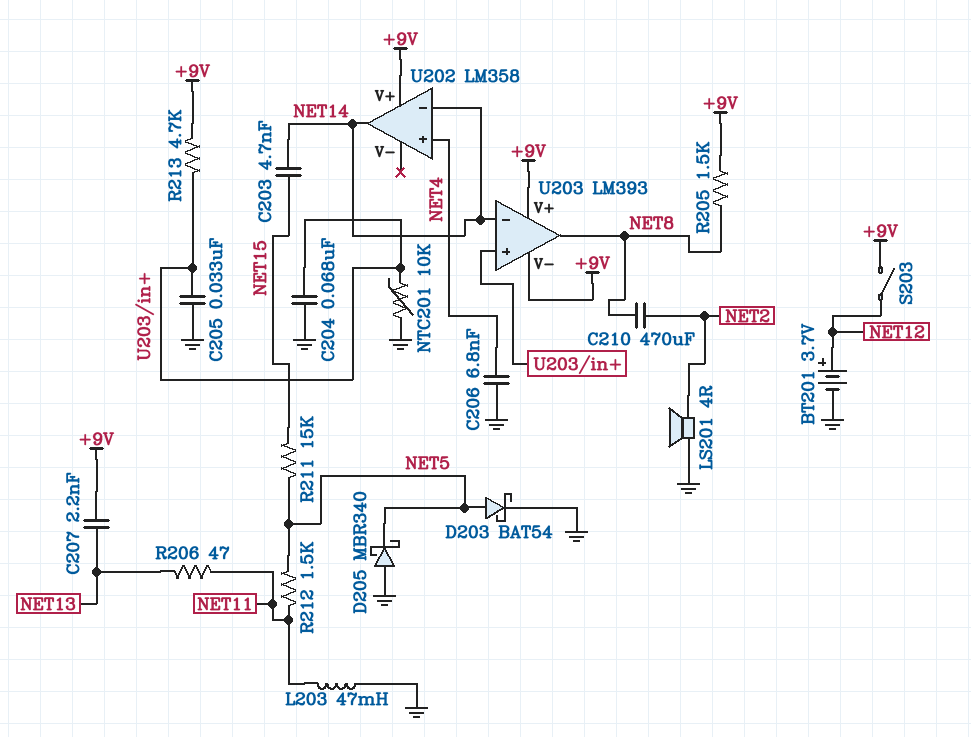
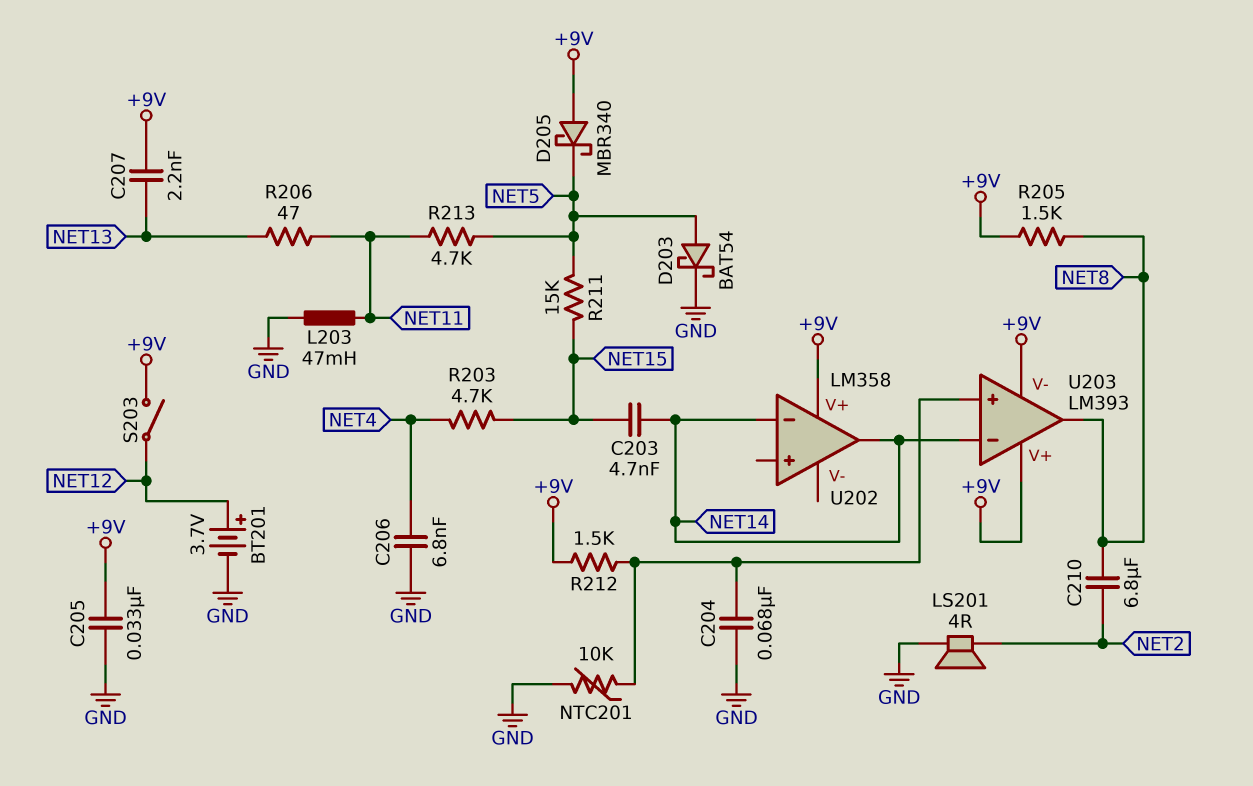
C205: 33nF (GND, U203/in+) -> 33nF (+9V, GND)
C210: 470uF (NET2, NET8) -> 6.8uF (NET2, NET8)
D205: schottky MBR340 (A GND, K NET5) -> schottky MBR340 (A +9V, K NET5)
R203: none -> 4.7k (NET4, NET15)
R212: 1.5k (NET5, NET11) -> 1.5k (+9V, U203/in+)
R213: 4.7k (+9V, U203/in+) -> 4.7k (NET5, NET11)
U202 pin in+: NET4 -> none

